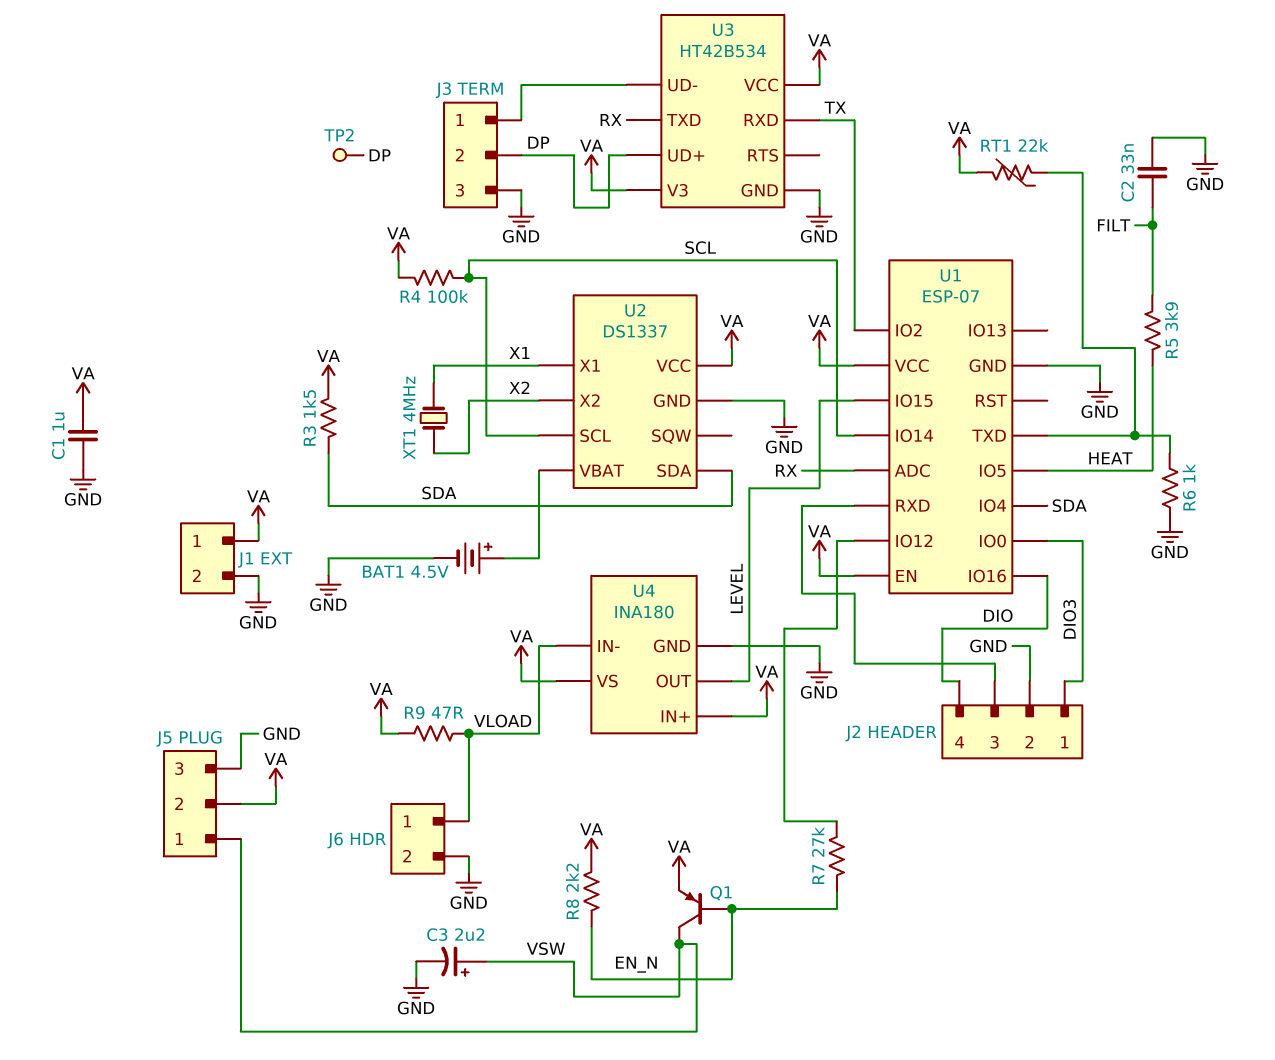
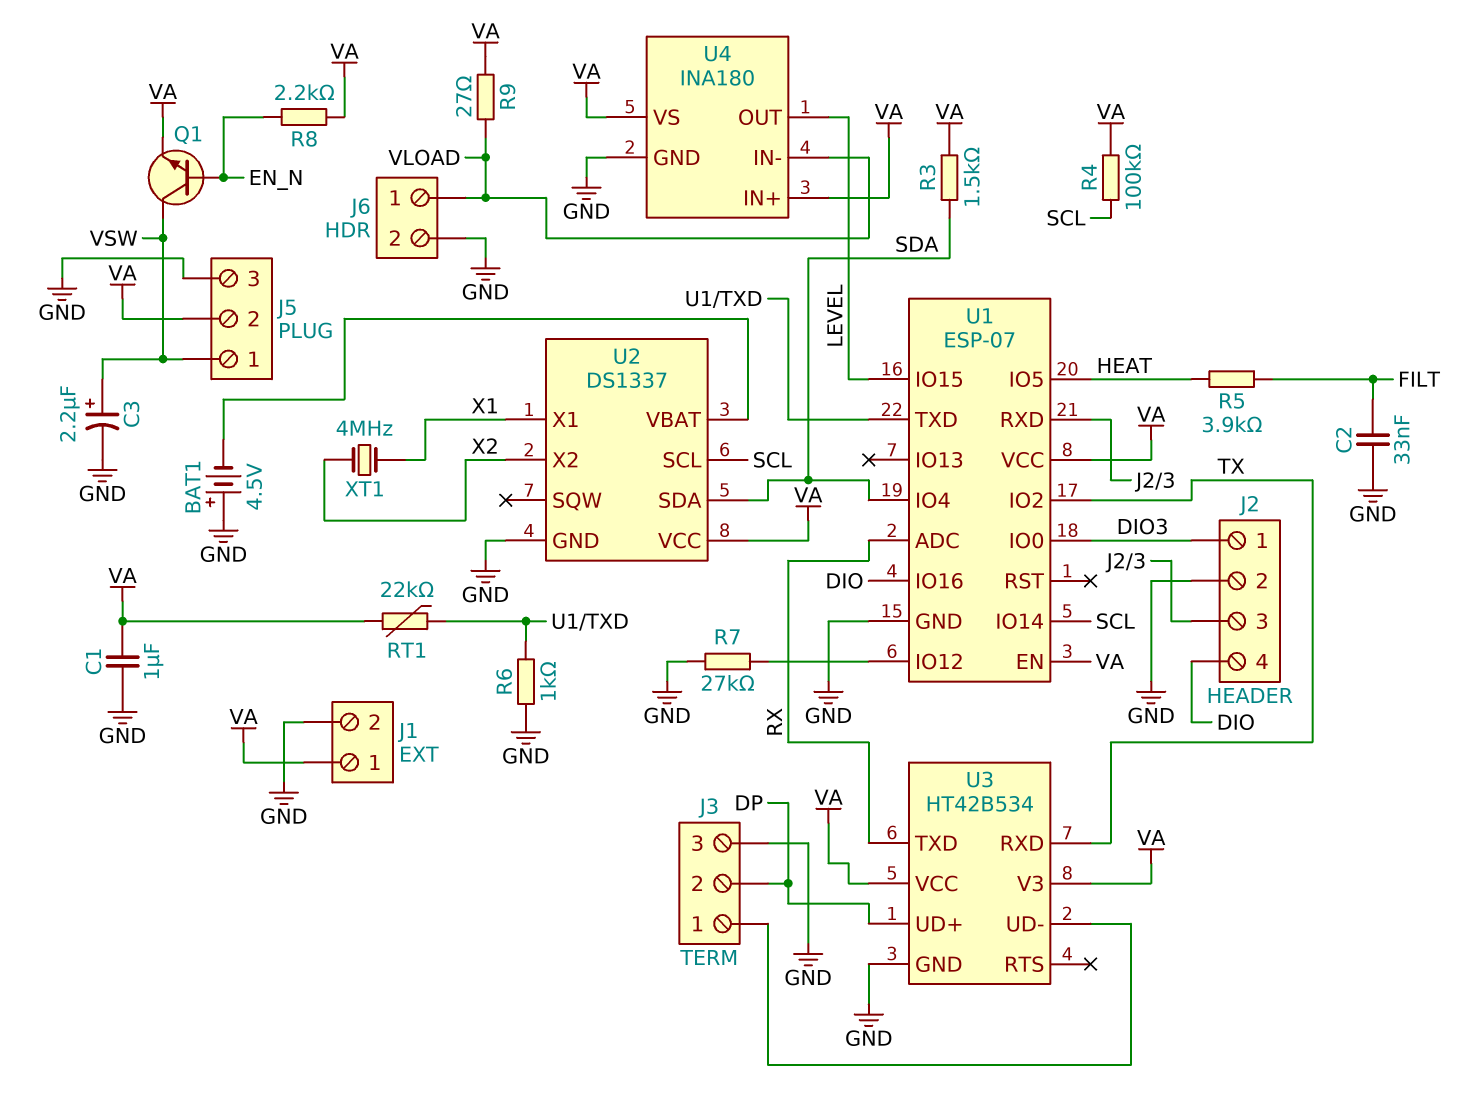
BAT1: 4.5V (plus U2/VBAT, minus GND) -> 4.5V (plus GND, minus U2/VBAT)
Q1: PNP (B EN_N, C VSW, E VA) -> NPN (B EN_N, C VSW, E VA)
R7: 27k (EN_N, U1/IO12) -> 27k (GND, U1/IO12)
R9: 47 (VA, VLOAD) -> 27 (VA, VLOAD)
TP2: test point (DP) -> none

